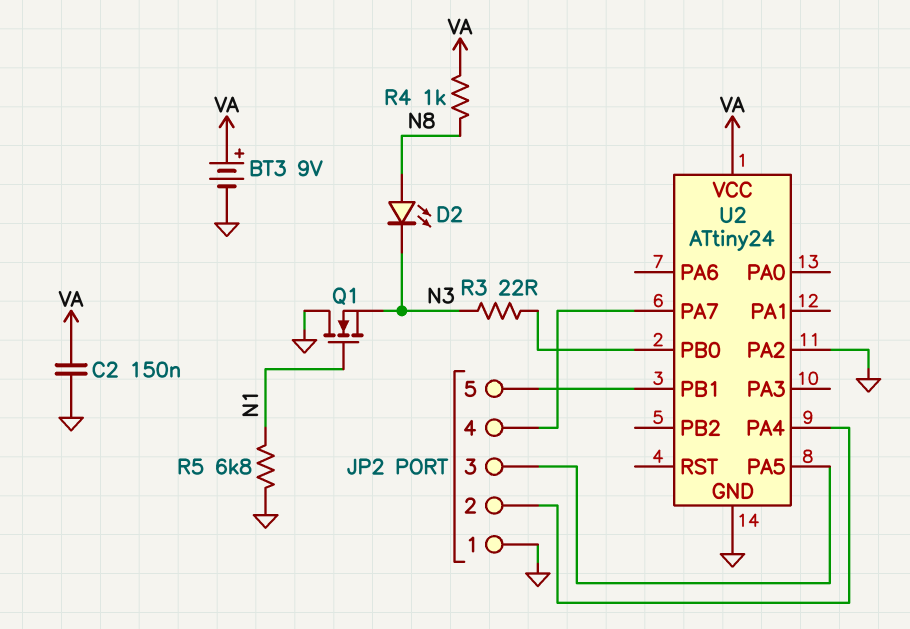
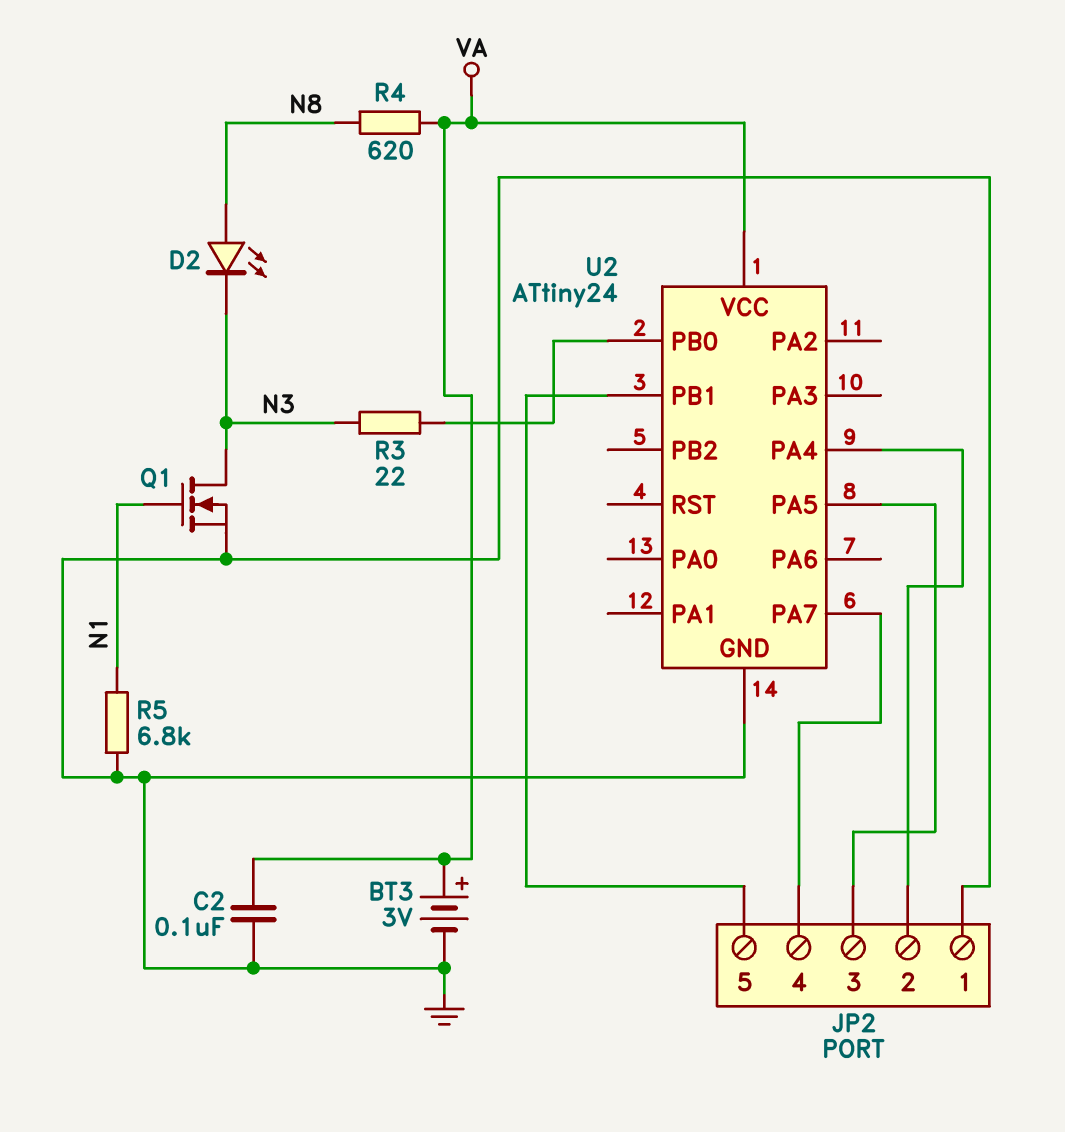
BT3: 9V (plus VA, minus GND) -> 3V (plus VA, minus GND)
C2: 150nF (GND, VA) -> 100nF (GND, VA)
Q1: NMOS (G N1, D GND, S N3) -> NMOS (G N1, D N3, S GND)
R4: 1k (N8, VA) -> 620 (N8, VA)
U2 pin PA2: GND -> none

